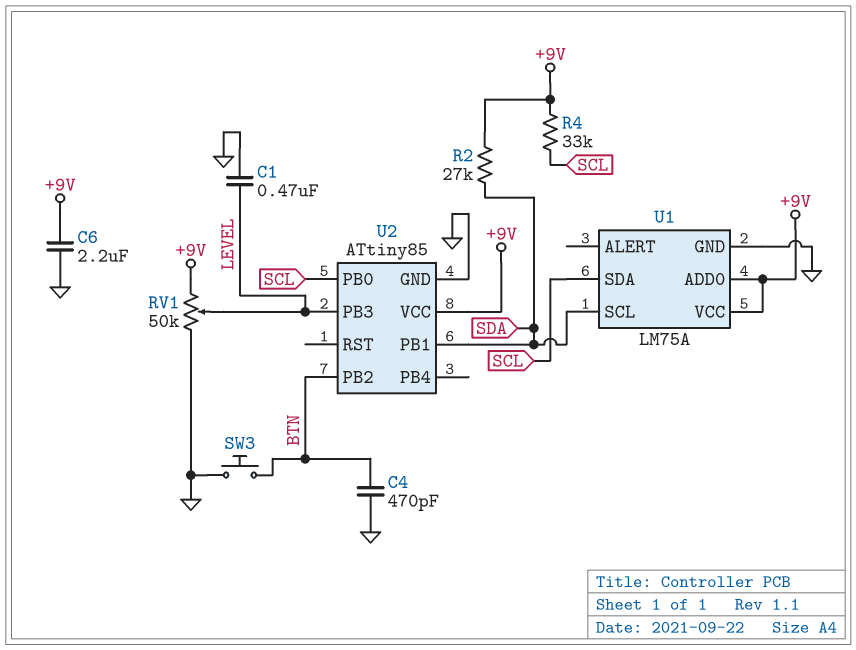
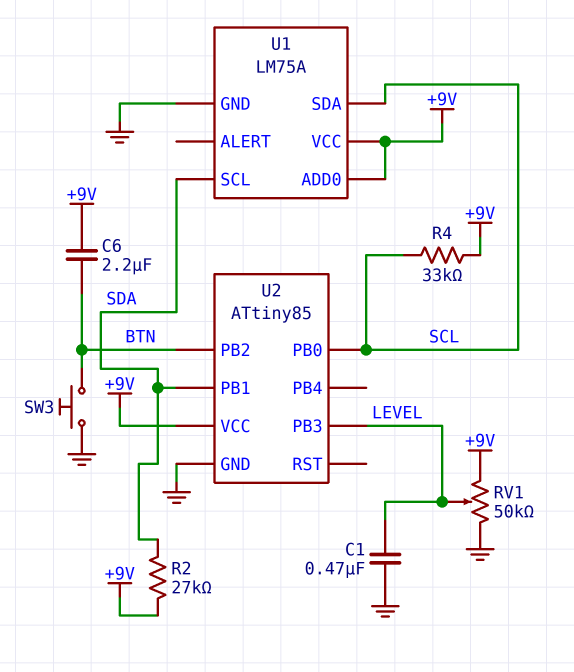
C4: 470pF (BTN, GND) -> none
C6: 2.2uF (+9V, GND) -> 2.2uF (+9V, BTN)

